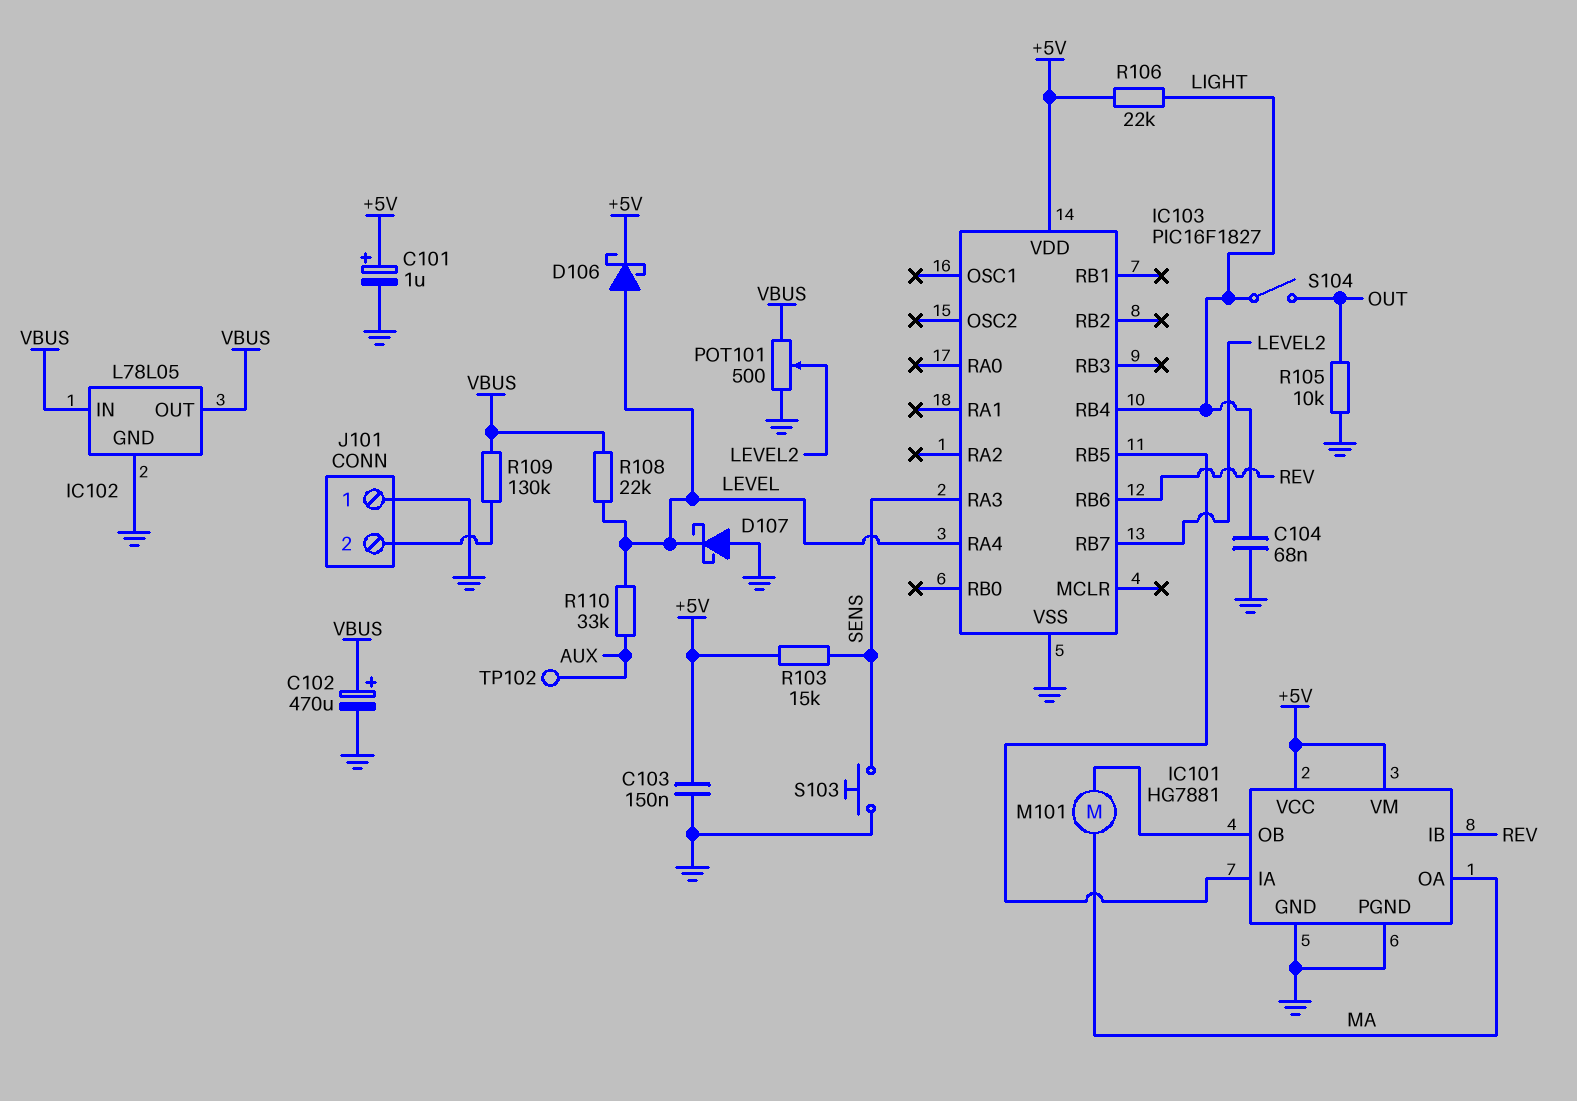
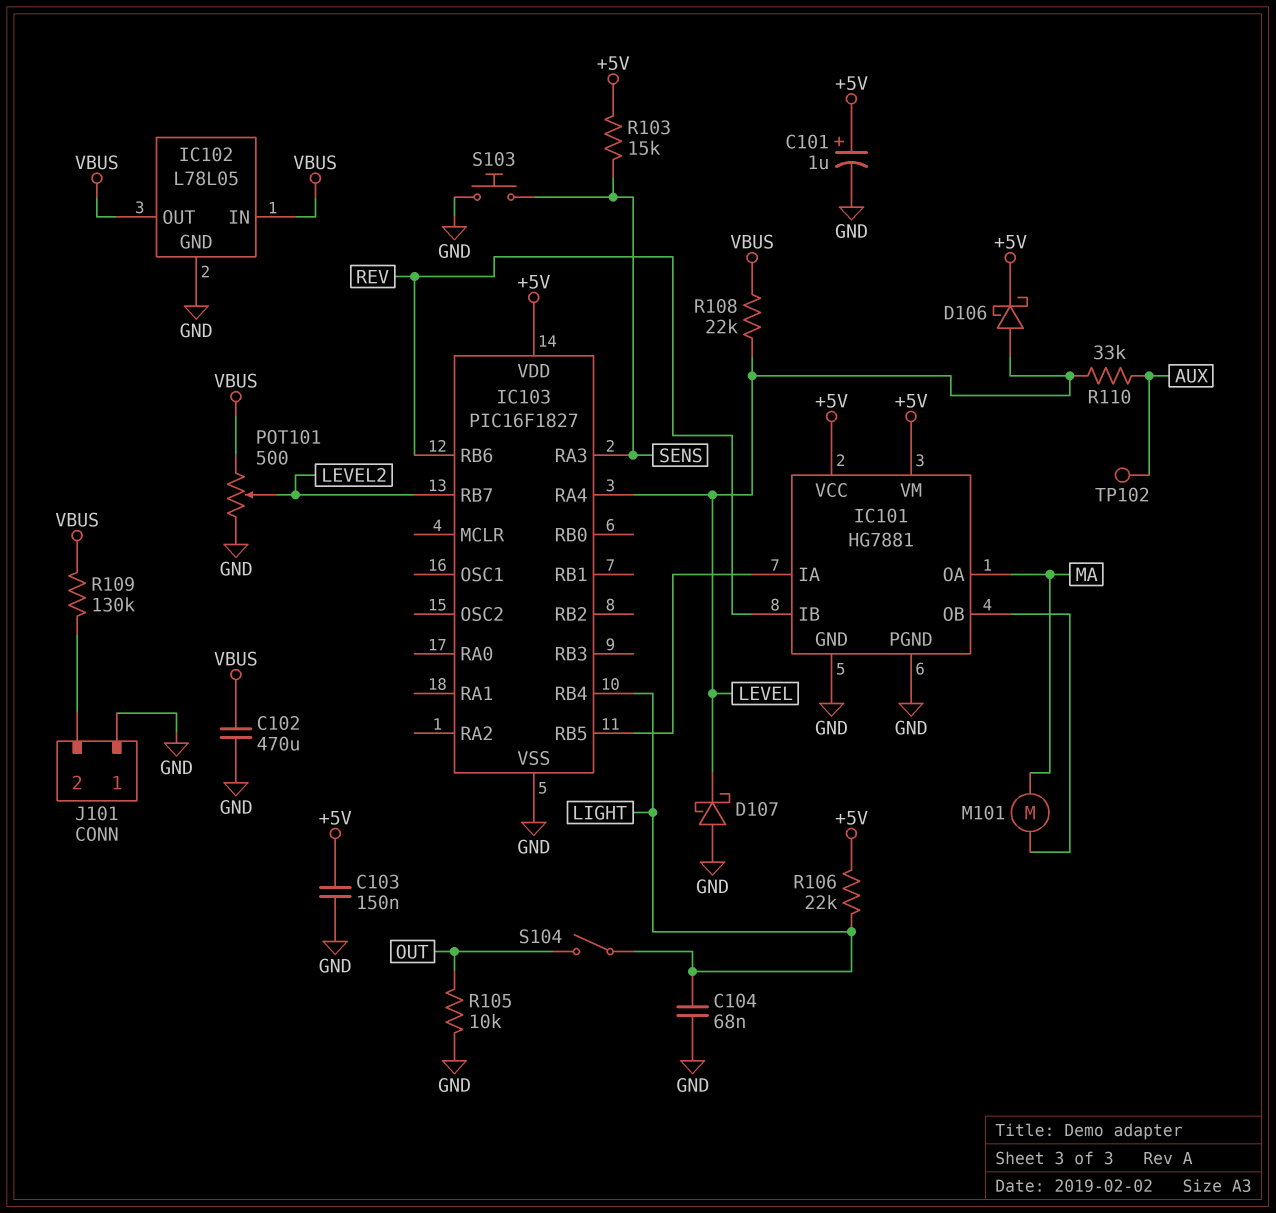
C102: 470uF (plus VBUS, minus GND) -> 470uF (GND, VBUS)

